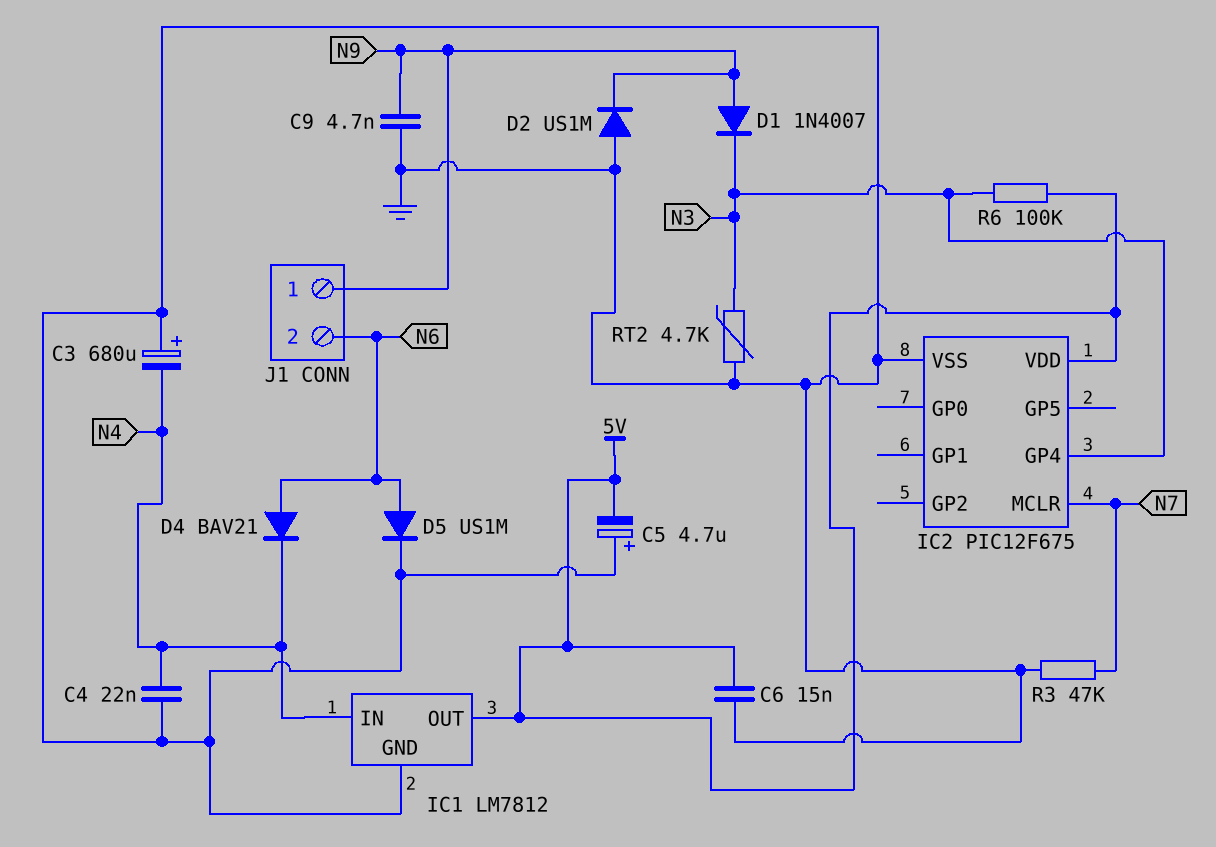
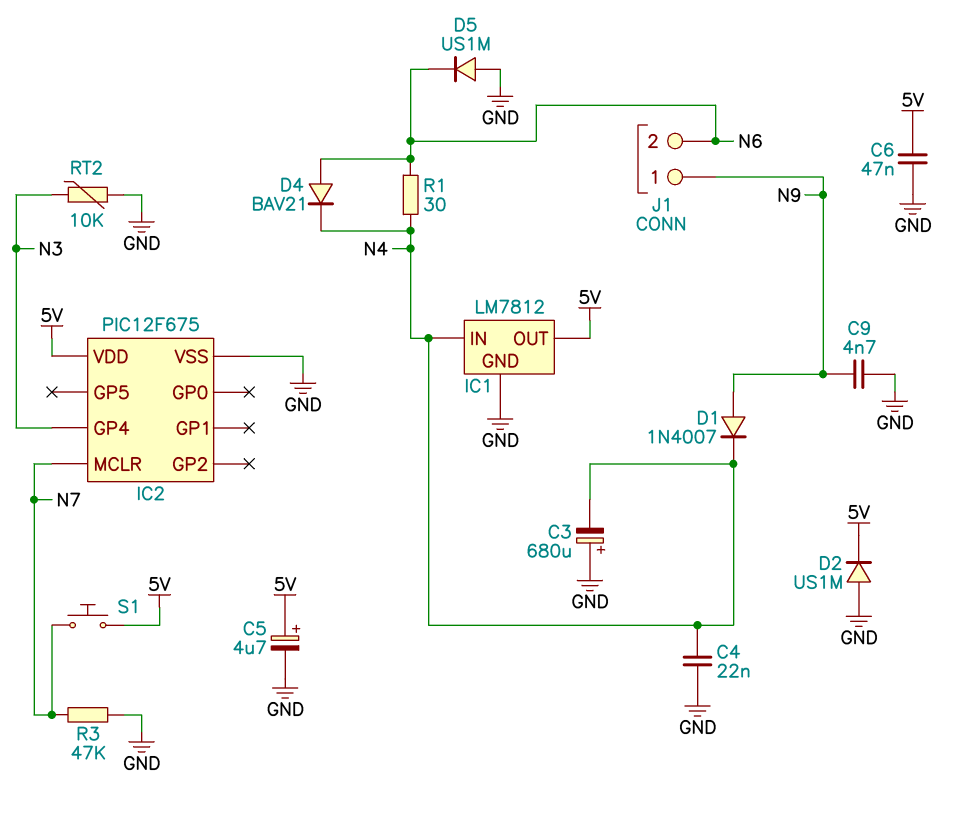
C5: 4.7uF (plus GND, minus 5V) -> 4.7uF (plus 5V, minus GND)
C6: 15nF (5V, GND) -> 47nF (5V, GND)
D1: diode 1N4007 (A N9, K N3) -> diode 1N4007 (A N9, K N4)
D2: diode US1M (A GND, K N9) -> diode US1M (A GND, K 5V)
D5: diode US1M (A N6, K GND) -> diode US1M (A GND, K N6)
R1: none -> 30 (N4, N6)
R6: 100k (5V, N3) -> none
RT2: 4.7k (GND, N3) -> 10k (GND, N3)
S1: none -> button (5V, N7)

